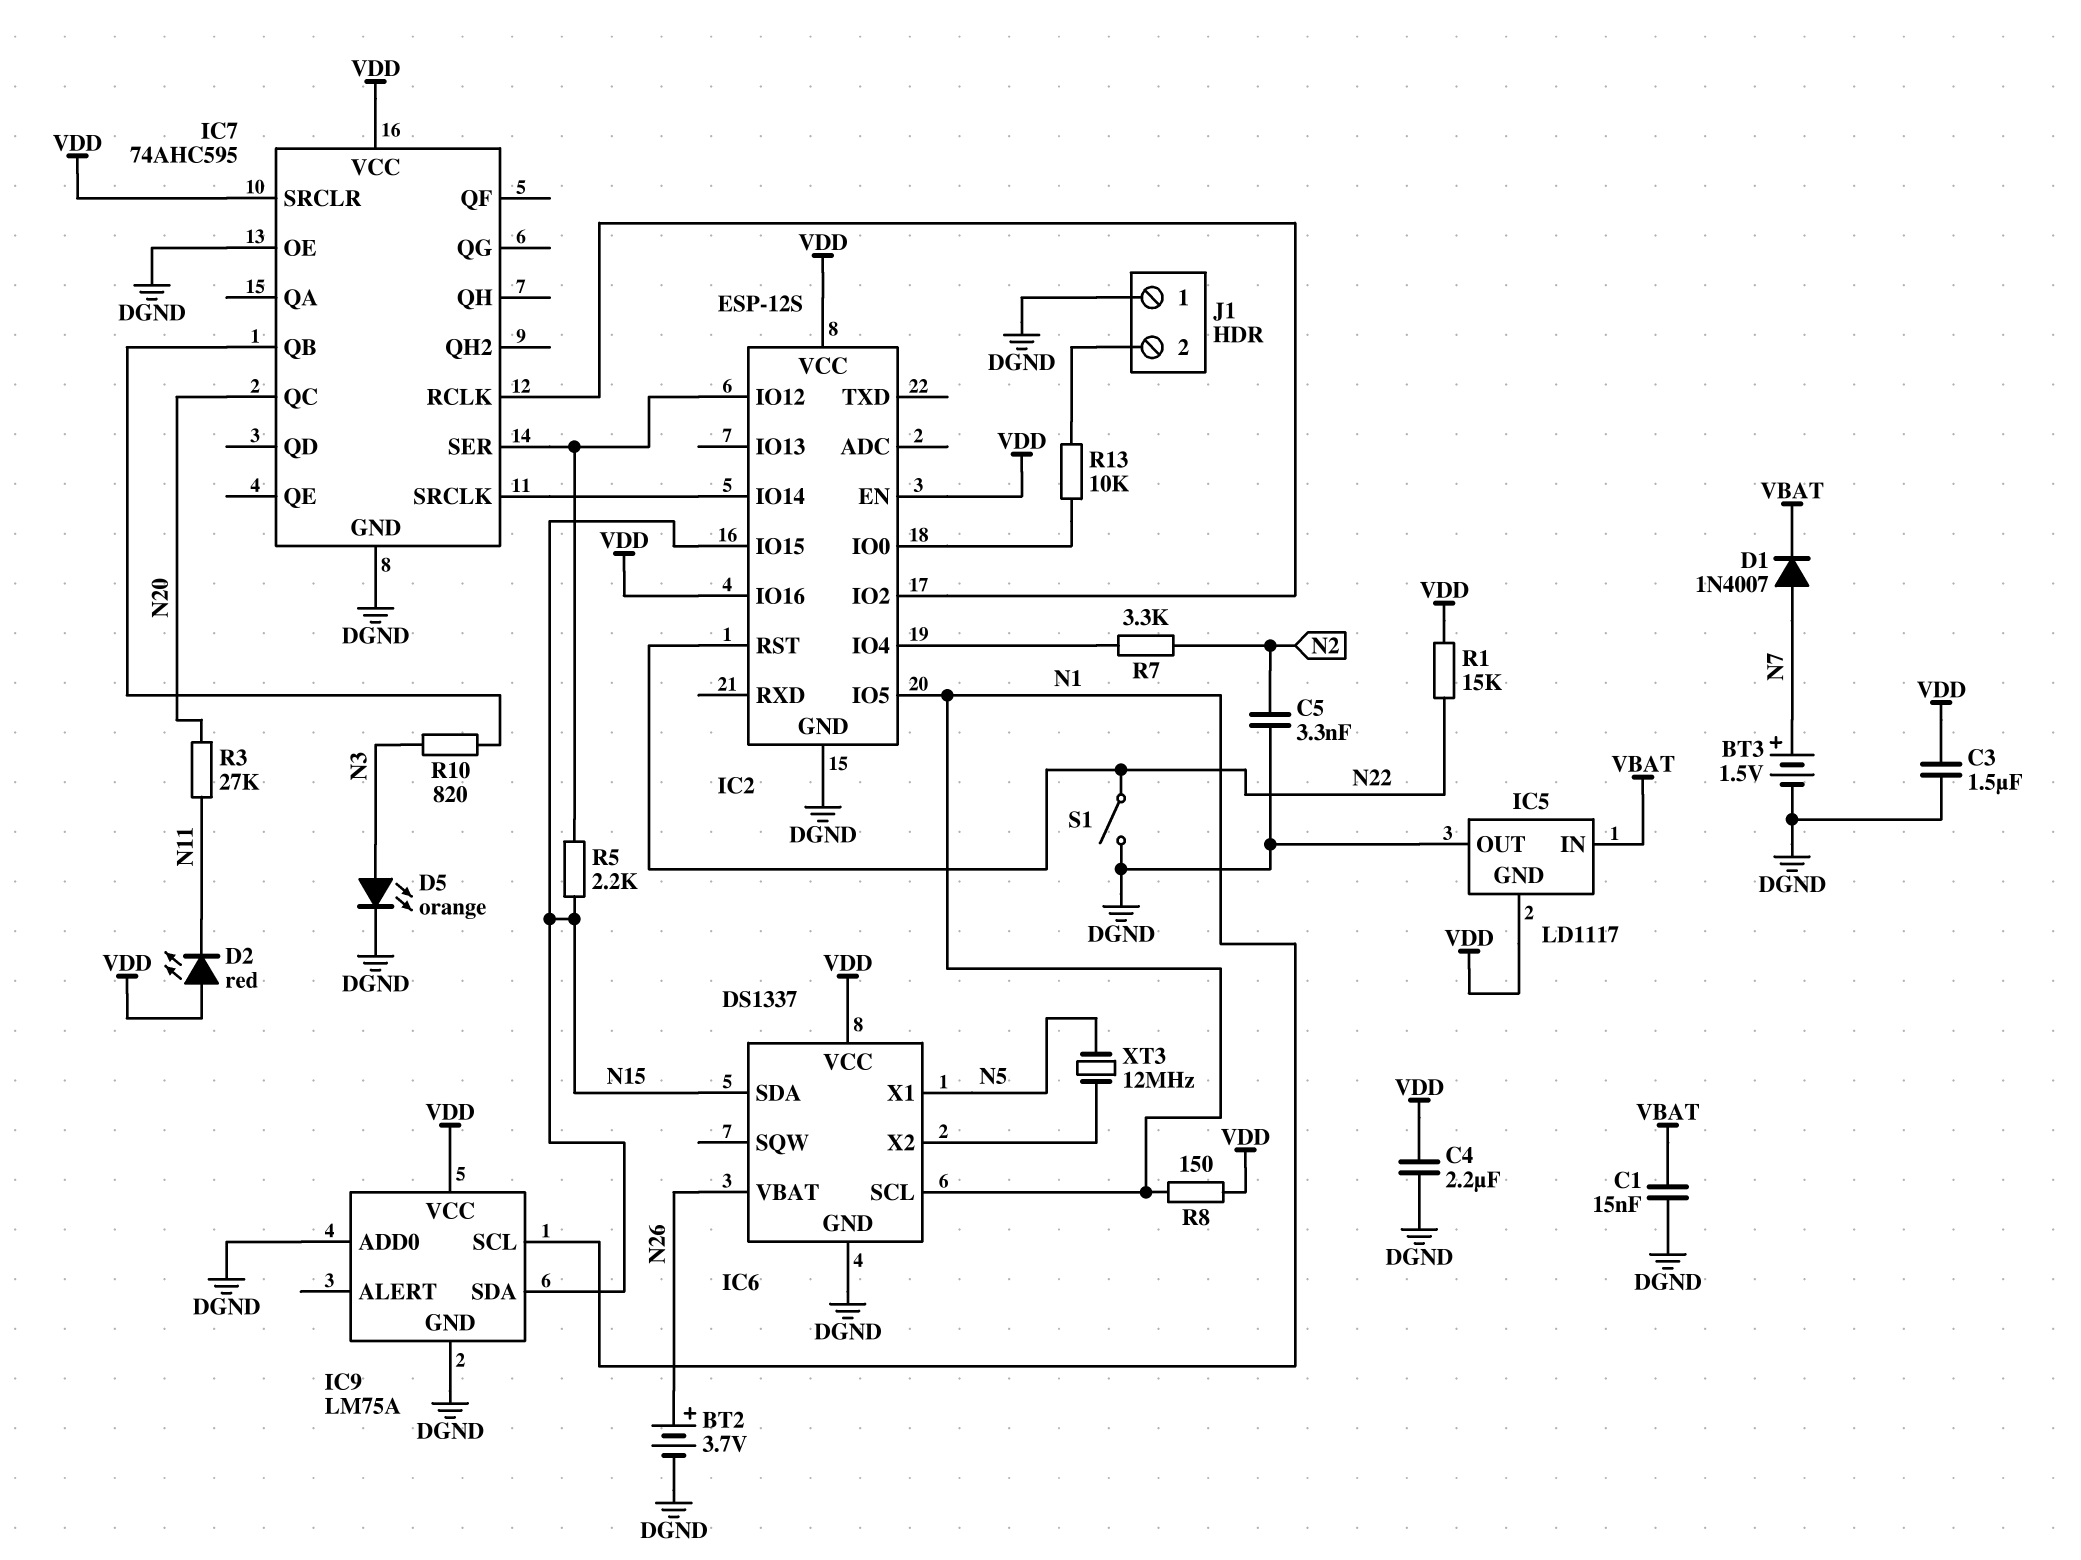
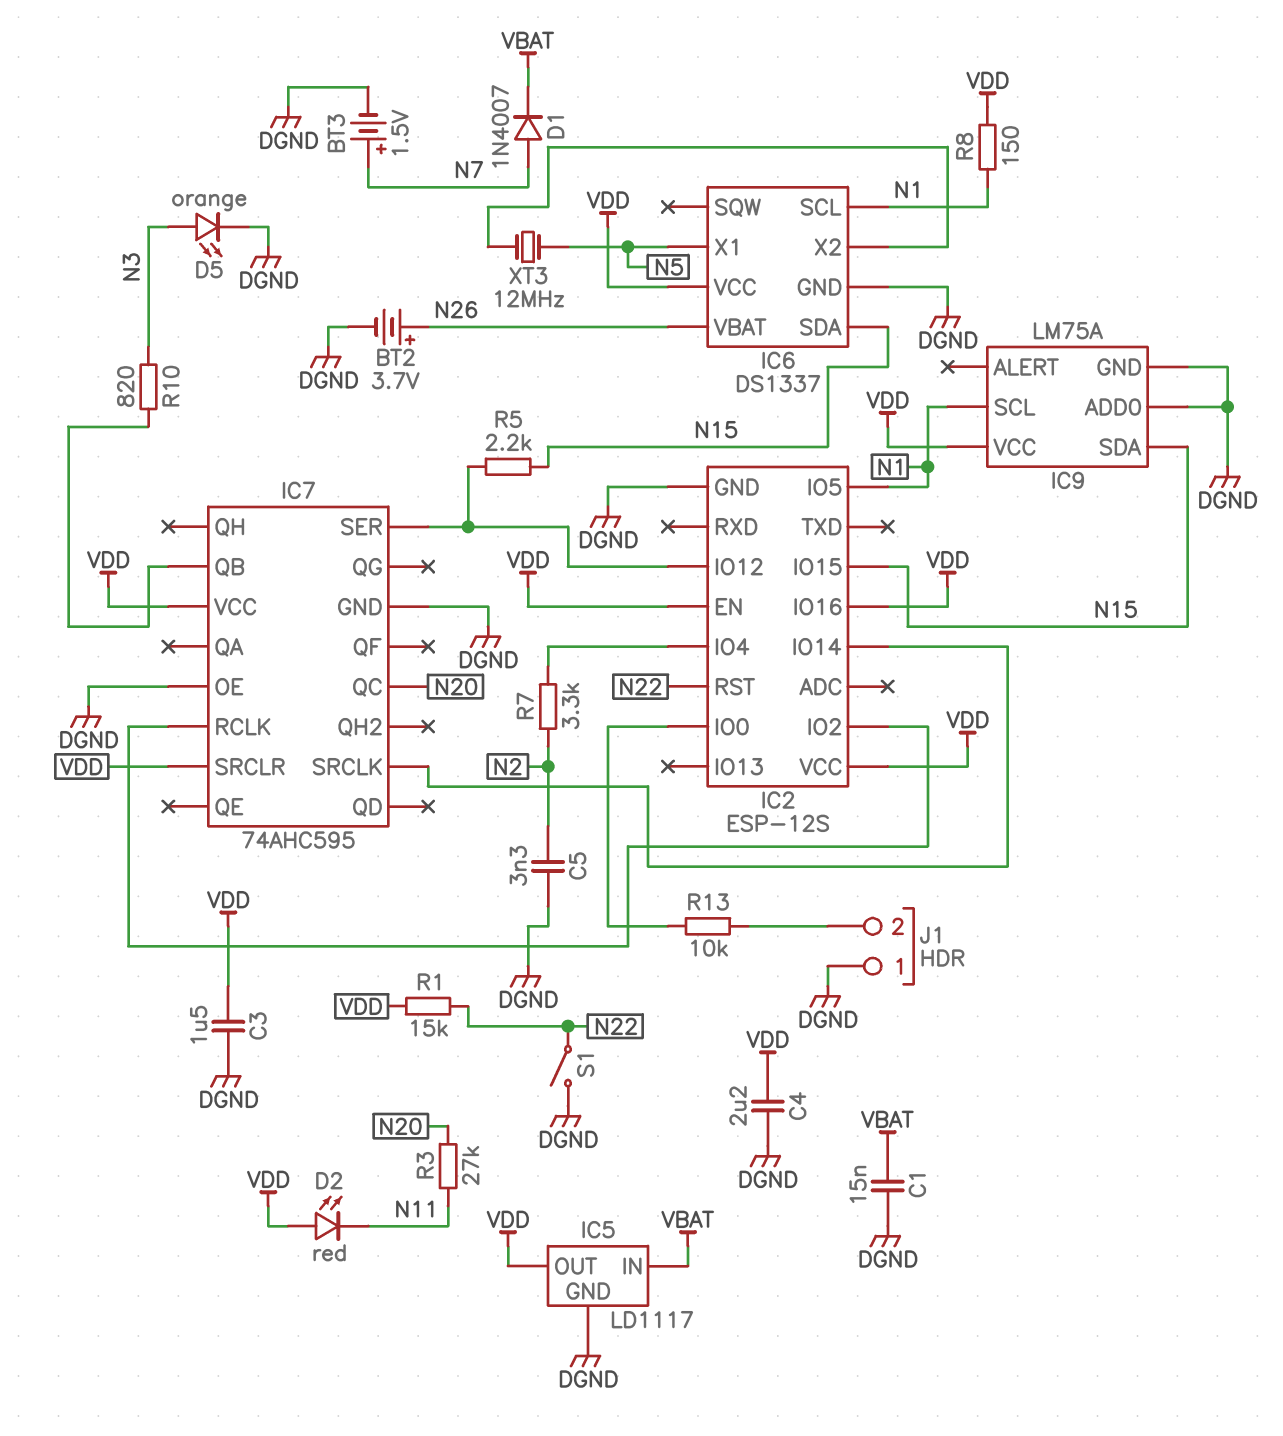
IC5 pin GND: VDD -> DGND
IC5 pin OUT: DGND -> VDD

